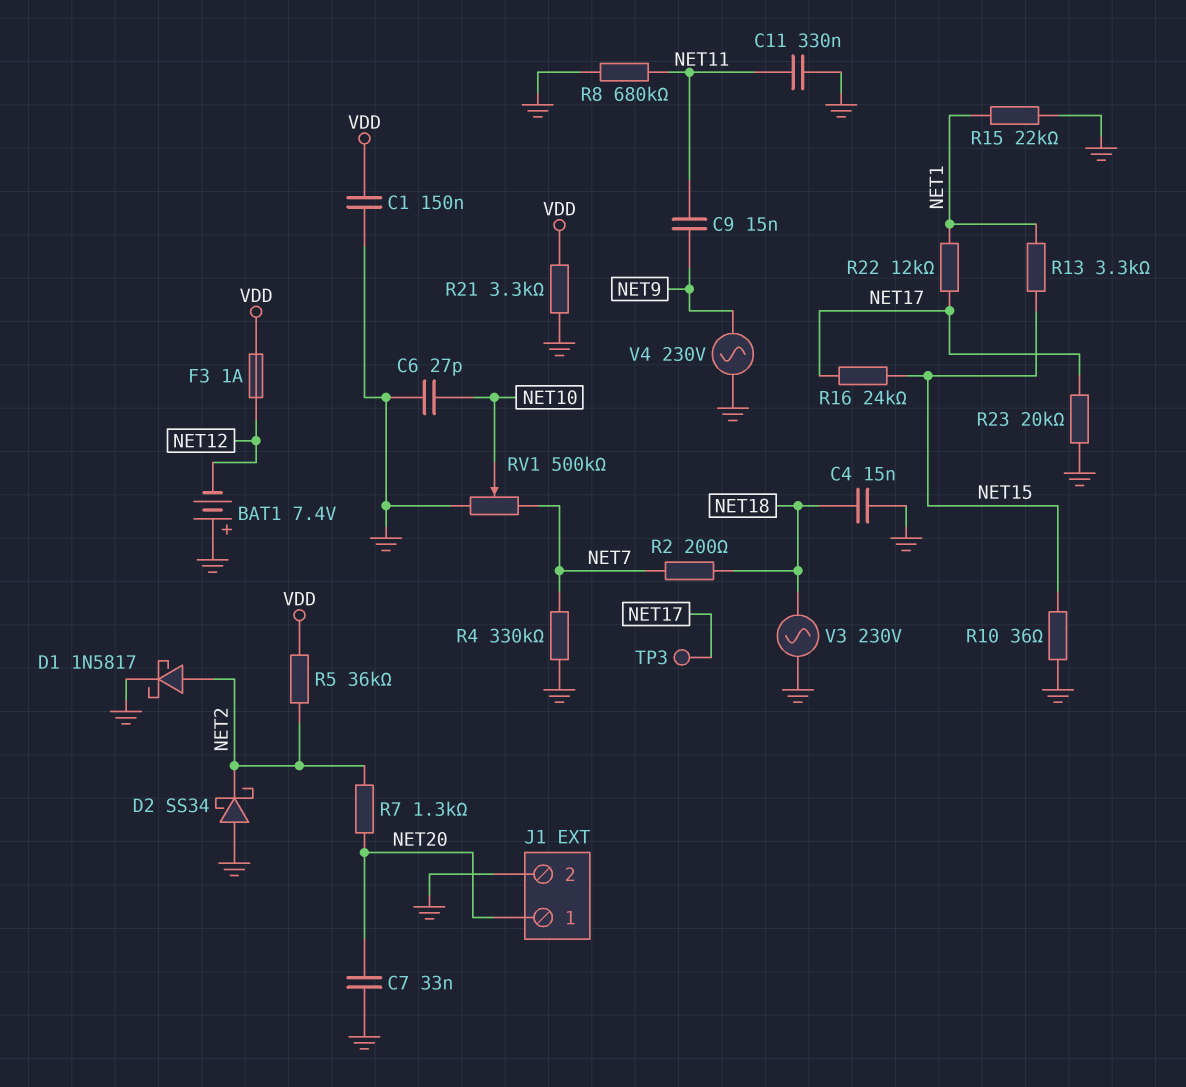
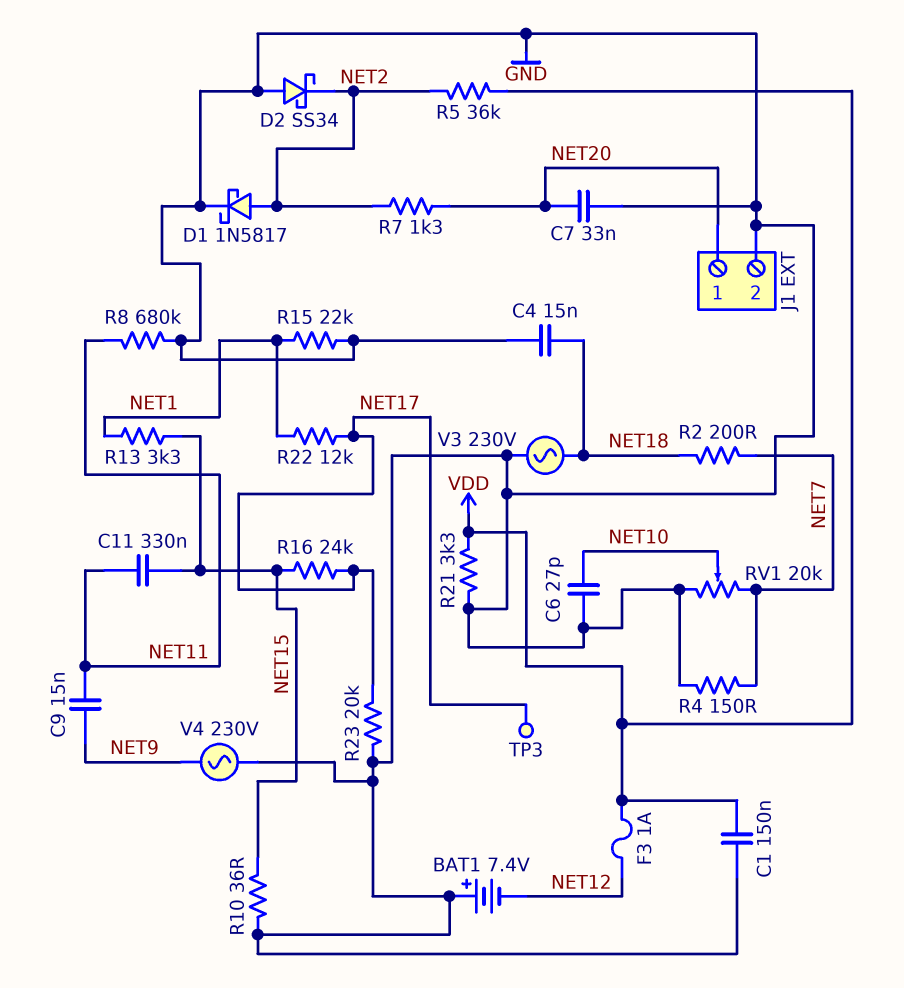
C11: 330nF (GND, NET11) -> 330nF (NET11, NET15)
R4: 330k (GND, NET7) -> 150 (GND, NET7)
RV1: 500k (GND, NET7, wiper NET10) -> 20k (GND, NET7, wiper NET10)

